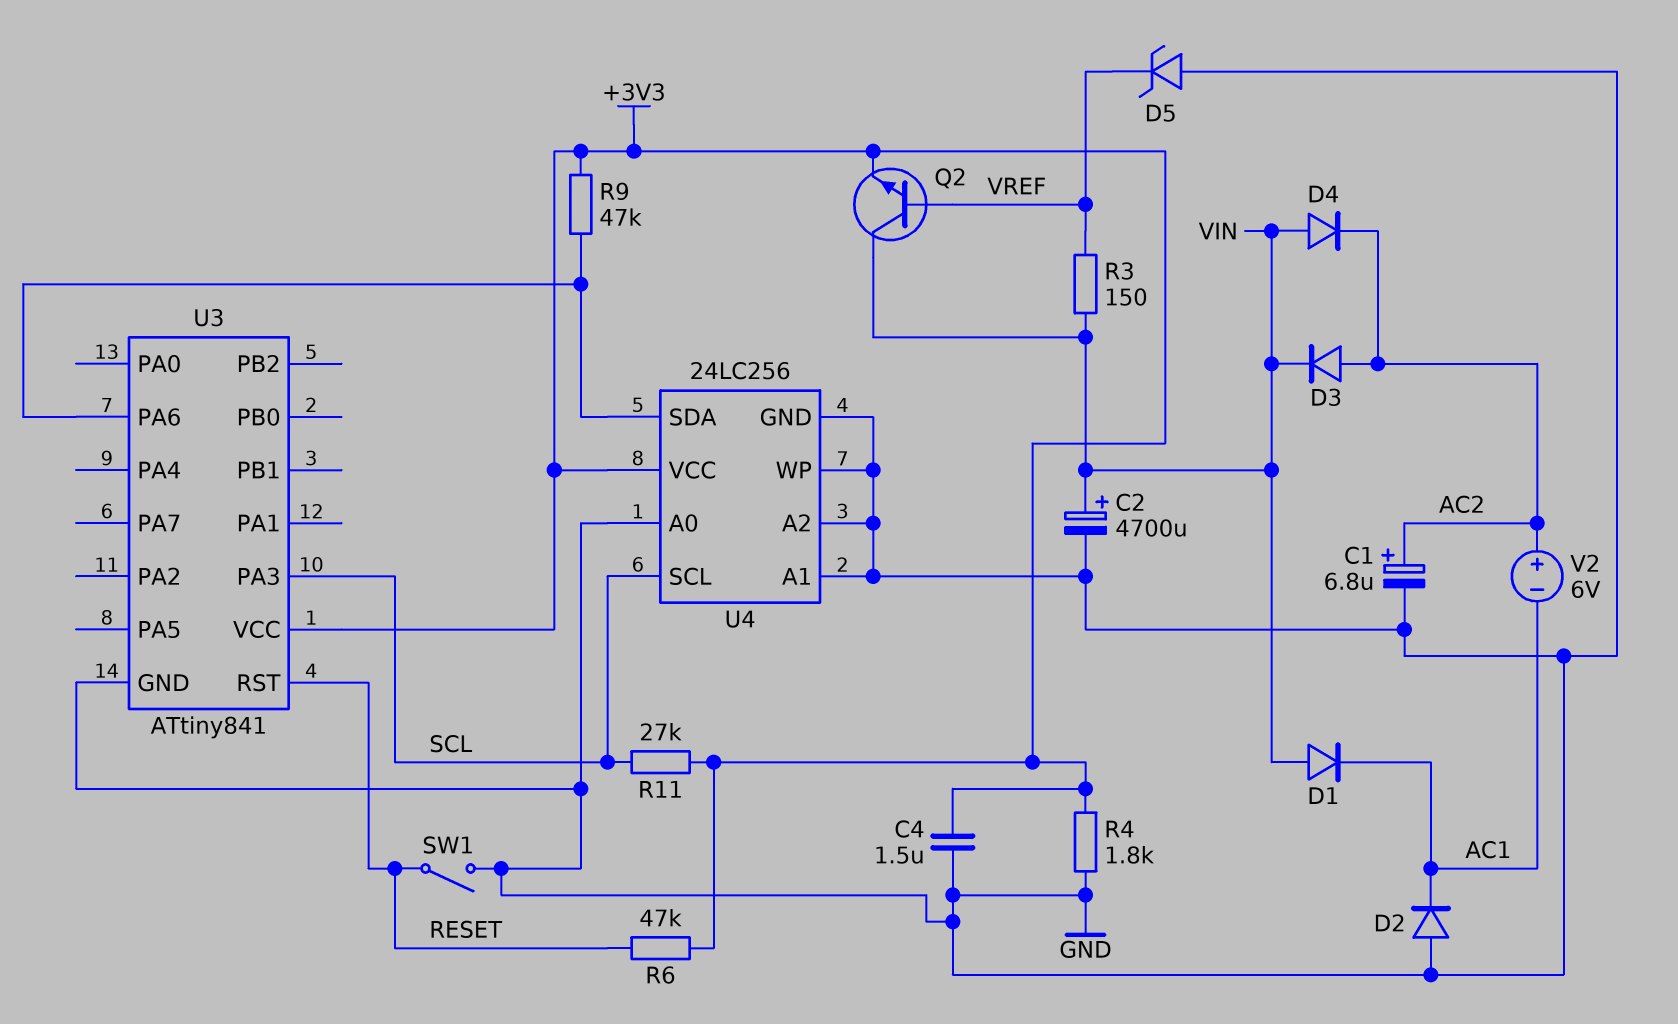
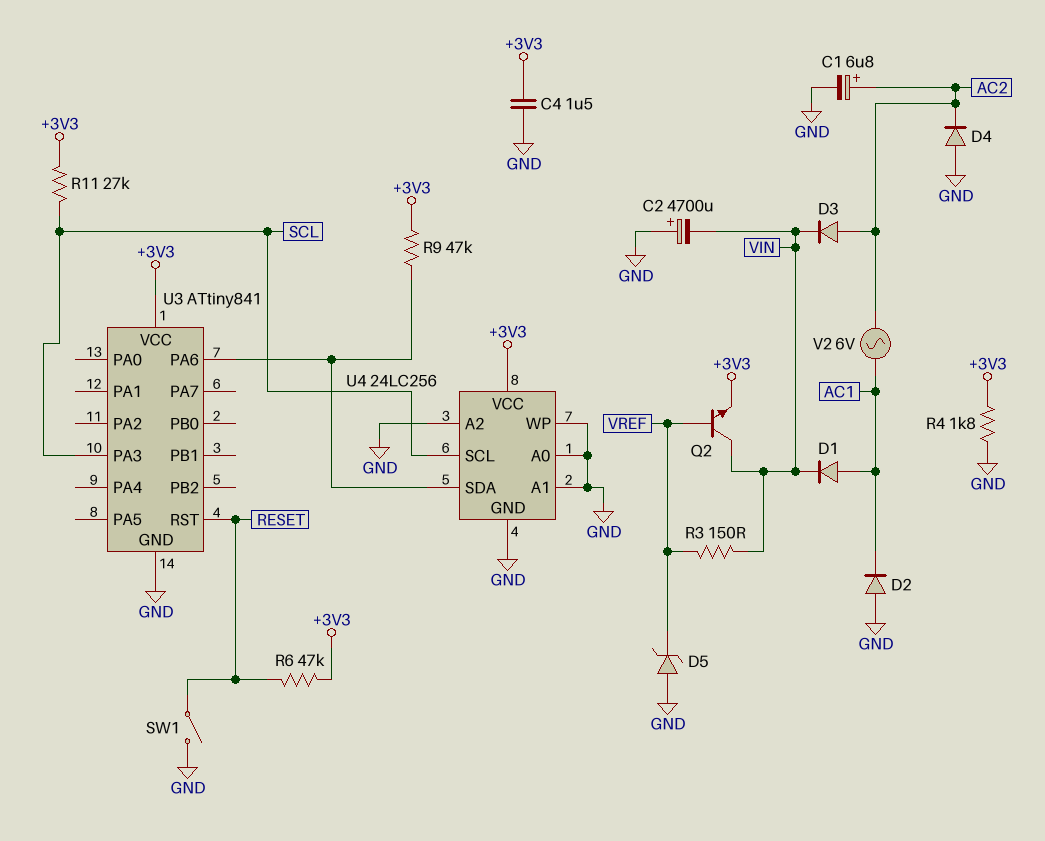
C2: 4700uF (plus VIN, minus GND) -> 4700uF (plus GND, minus VIN)
D1: diode (A VIN, K AC1) -> diode (A AC1, K VIN)
D4: diode (A VIN, K AC2) -> diode (A GND, K AC2)
V2: 6V (plus AC2, minus AC1) -> AC 6V (AC1, AC2)

